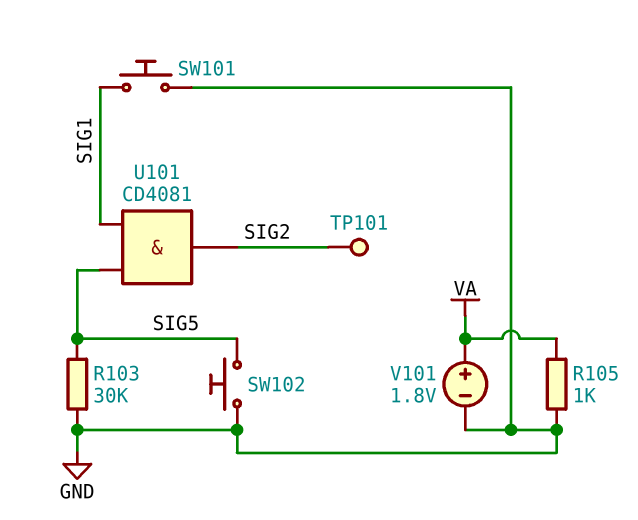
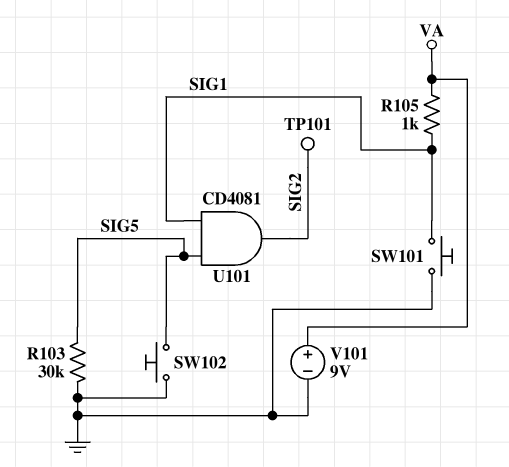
R105: 1k (GND, VA) -> 1k (SIG1, VA)
V101: 1.8V (plus VA, minus GND) -> 9V (plus VA, minus GND)

